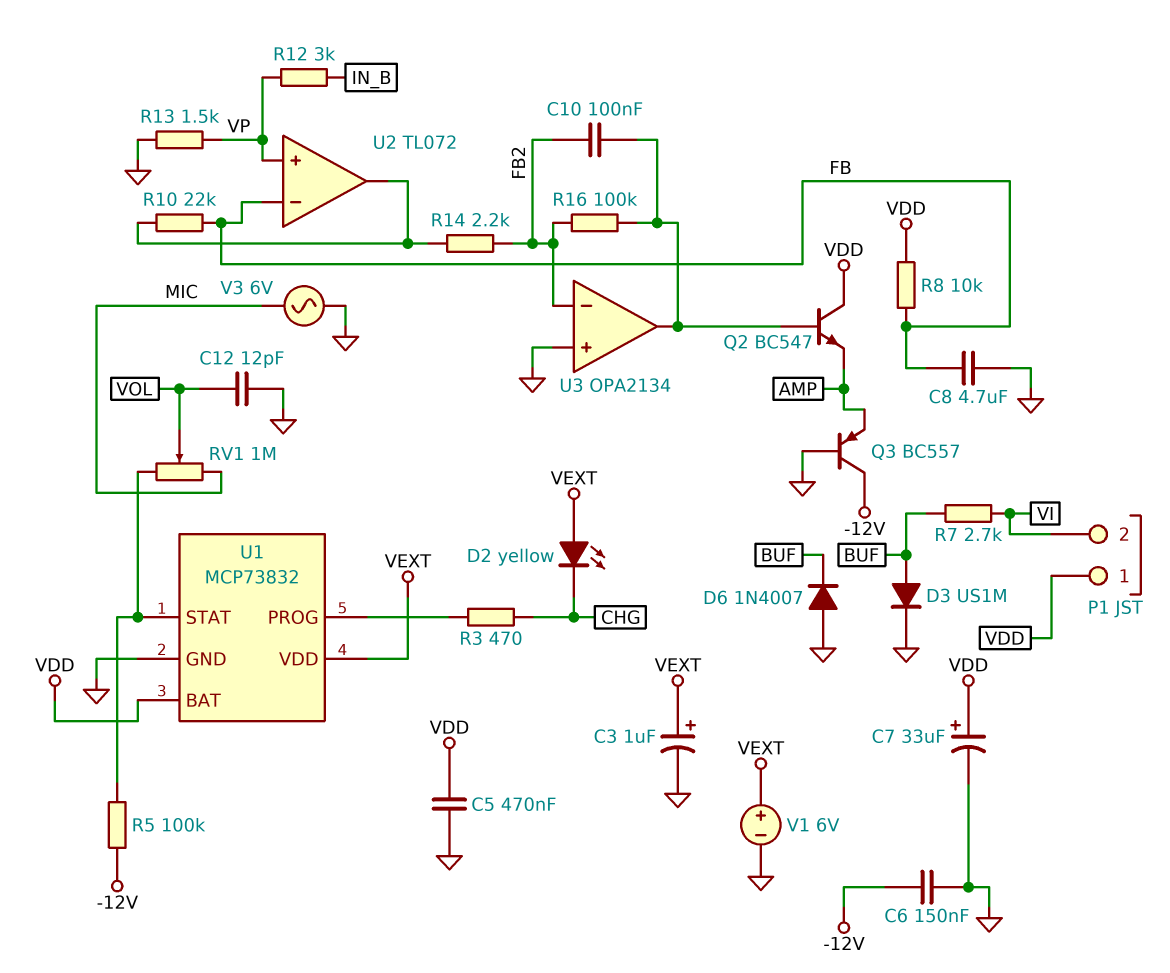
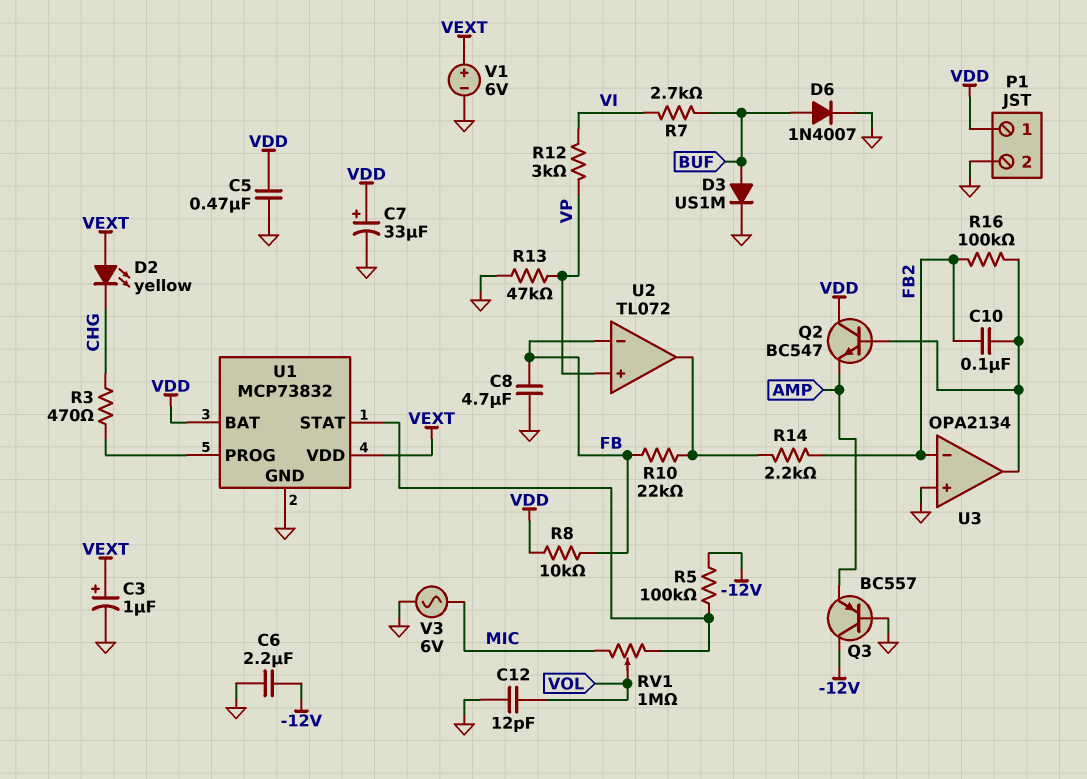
C6: 150nF (-12V, GND) -> 2.2uF (-12V, GND)
D6: diode 1N4007 (A GND, K BUF) -> diode 1N4007 (A BUF, K GND)
P1 pin 2: VI -> GND
R12: 3k (IN_B, VP) -> 3k (VI, VP)
R13: 1.5k (GND, VP) -> 47k (GND, VP)

